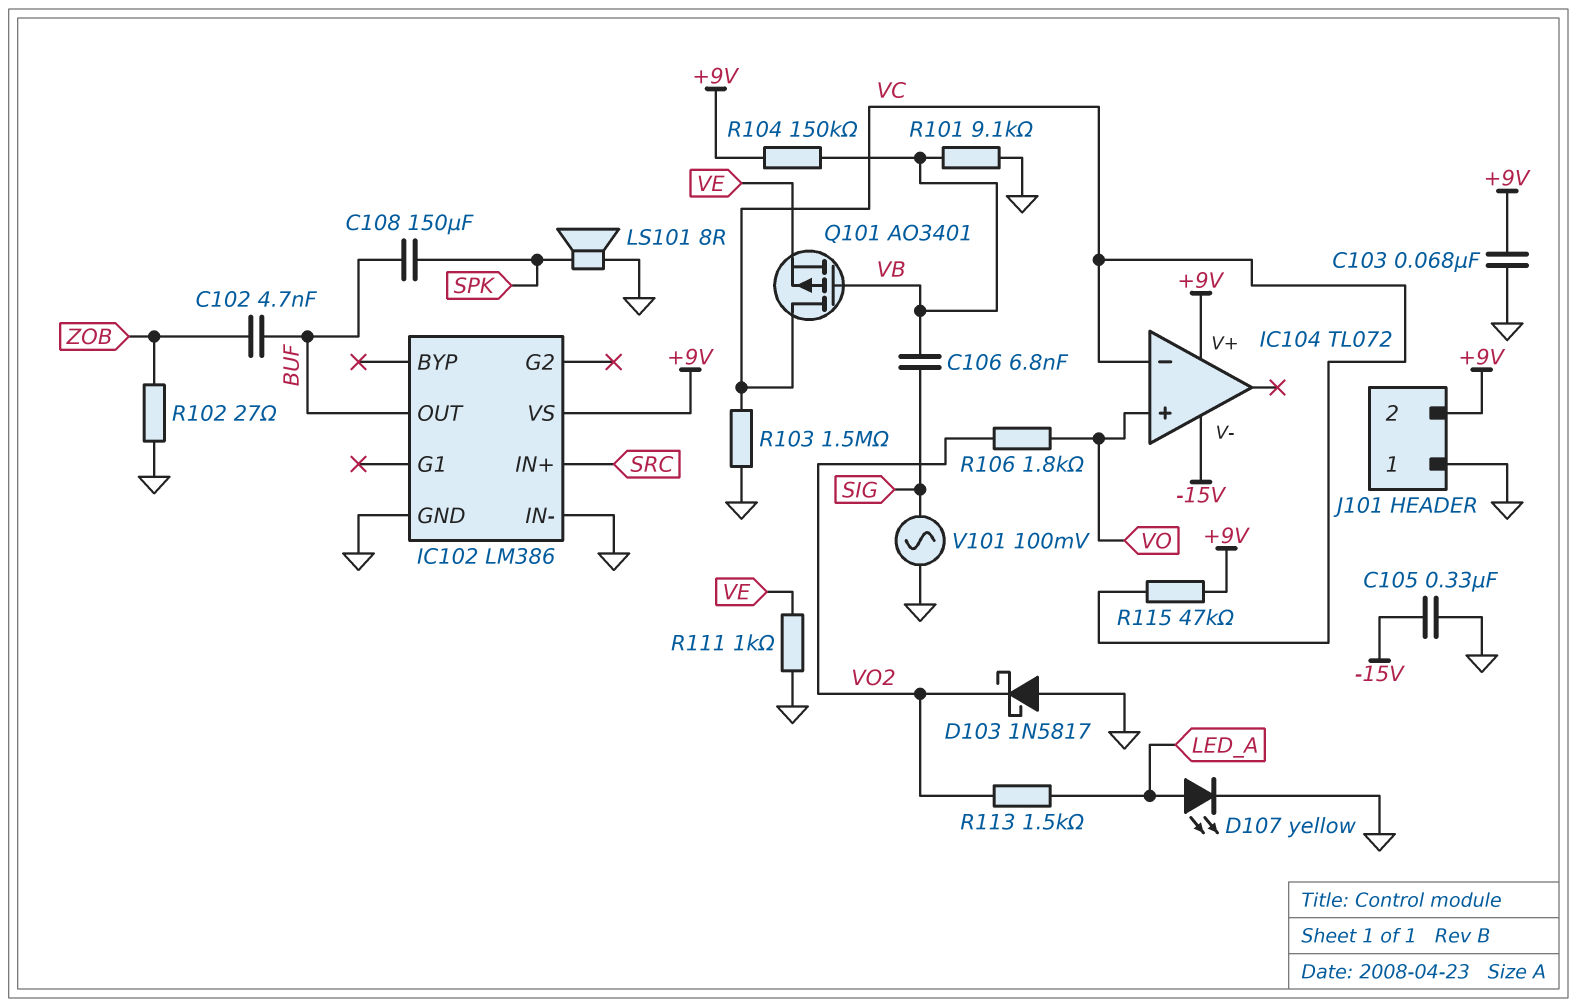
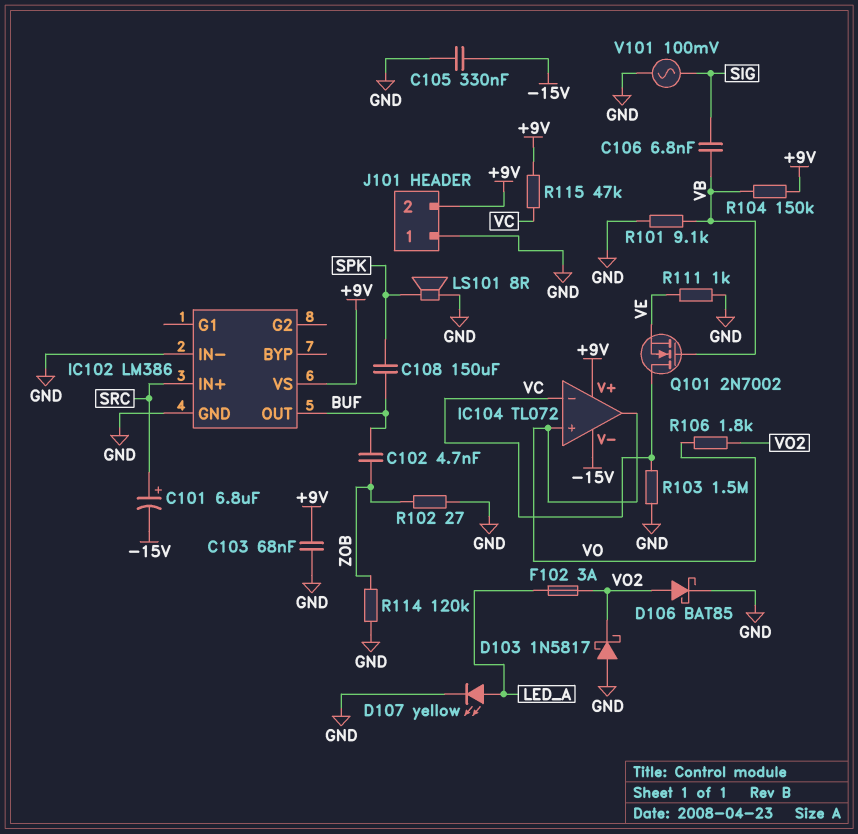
C101: none -> 6.8uF (plus SRC, minus -15V)
D106: none -> schottky BAT85 (A VO2, K GND)
F102: none -> 3A (LED_A, VO2)
IC104 pin out: none -> VO
Q101: PMOS AO3401 (G VB, D VC, S VE) -> NMOS 2N7002 (G VB, D VC, S VE)
R113: 1.5k (LED_A, VO2) -> none
R114: none -> 120k (GND, ZOB)

